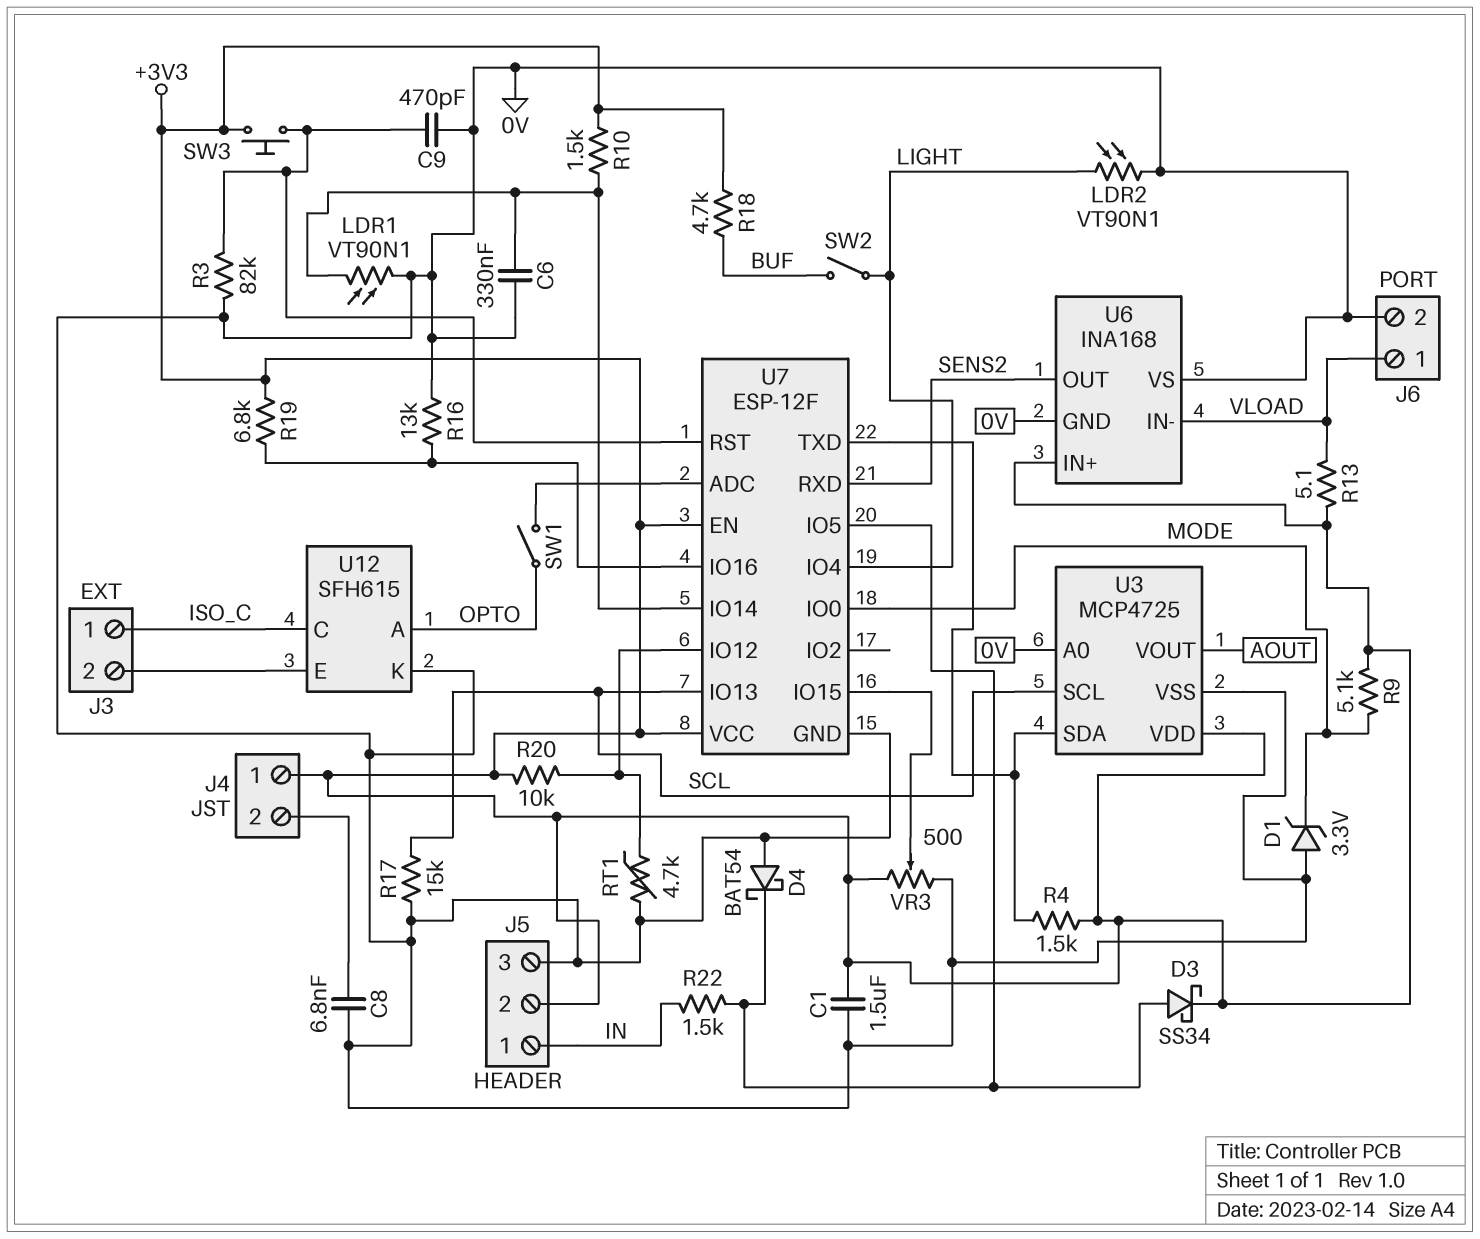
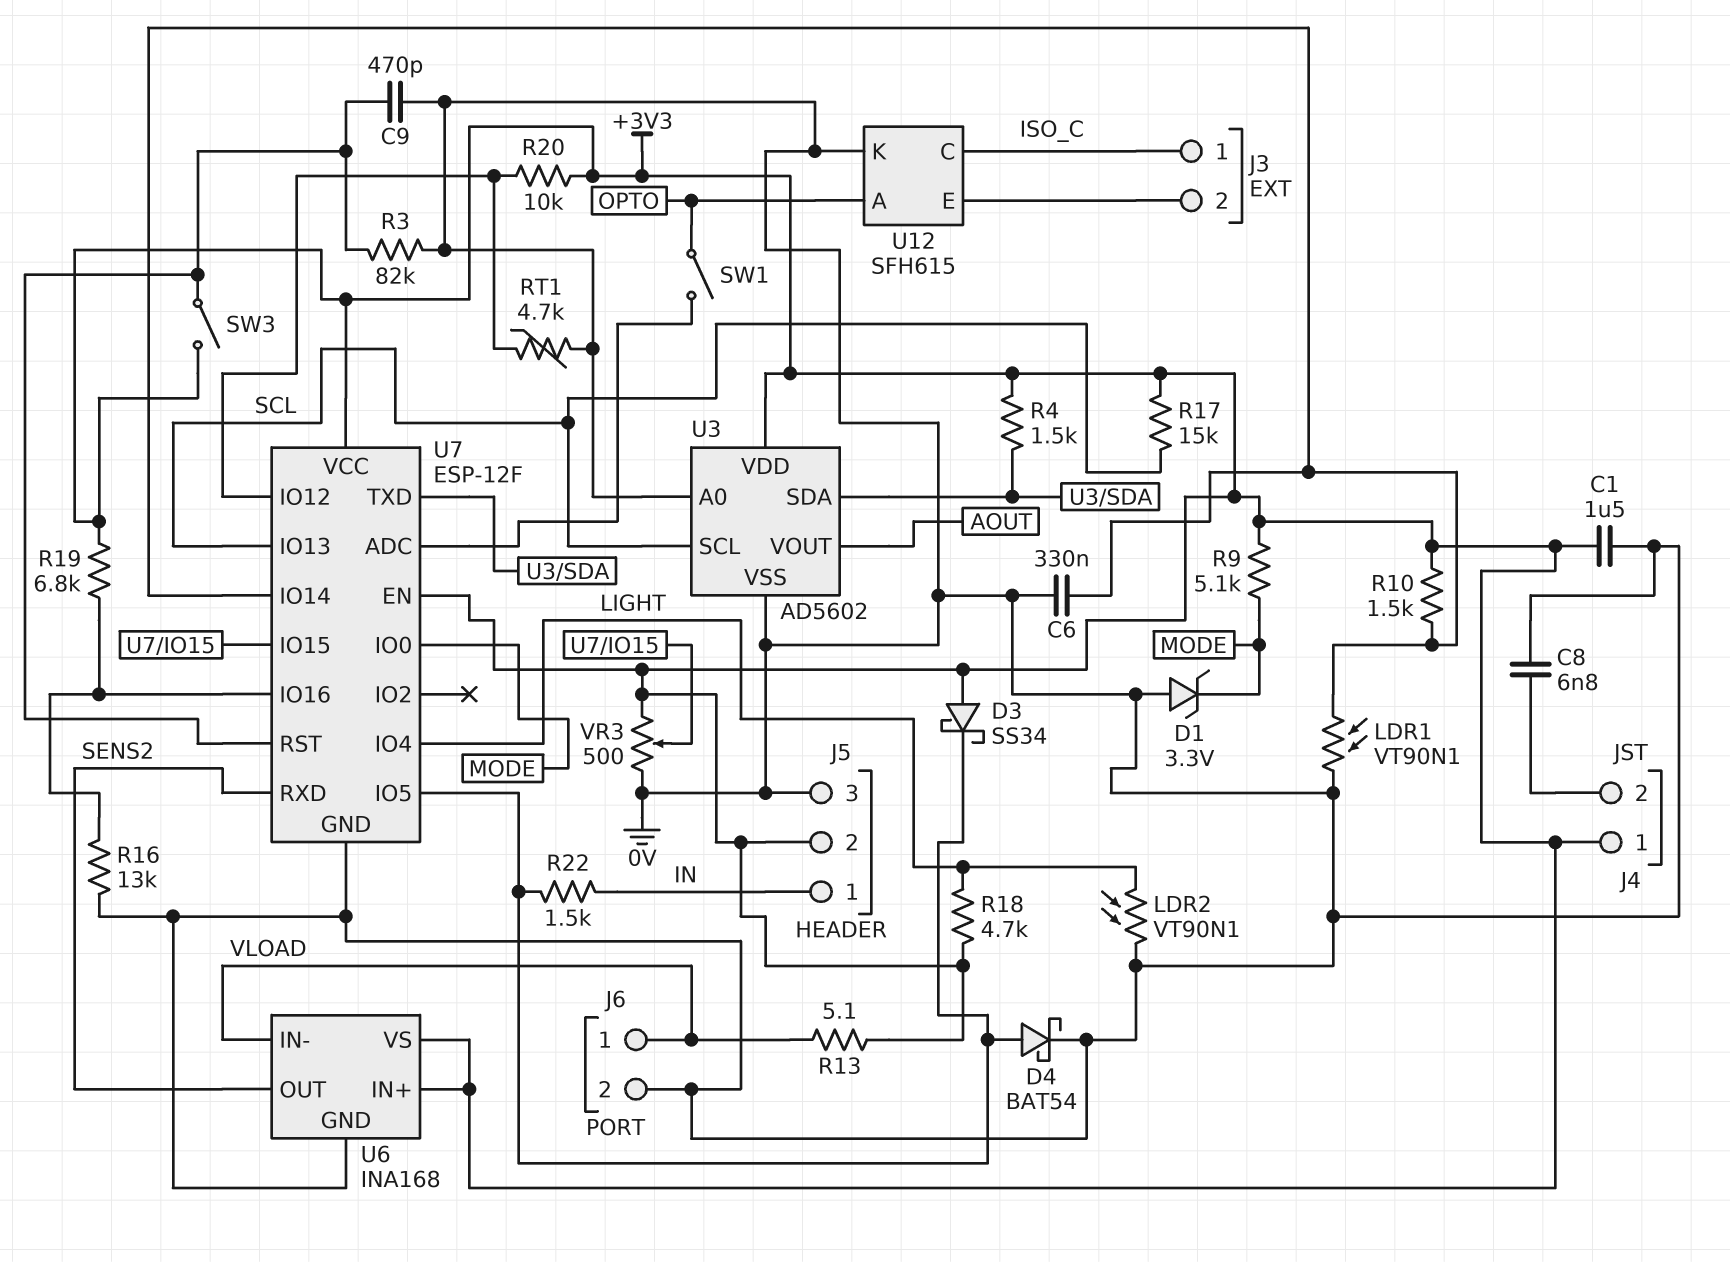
D3: schottky SS34 (A U7/IO5, K +3V3) -> schottky SS34 (A +3V3, K U7/IO5)
D4: schottky BAT54 (A 0V, K U7/IO5) -> schottky BAT54 (A U7/IO5, K 0V)
R17: 15k (0V, SCL) -> 15k (+3V3, SCL)
R18: 4.7k (+3V3, BUF) -> 4.7k (+3V3, LIGHT)
SW2: switch (BUF, LIGHT) -> none
SW3: button (+3V3, U7/RST) -> switch (+3V3, U7/RST)
U3: MCP4725 -> AD5602
U6 pin VS: 0V -> +3V3

